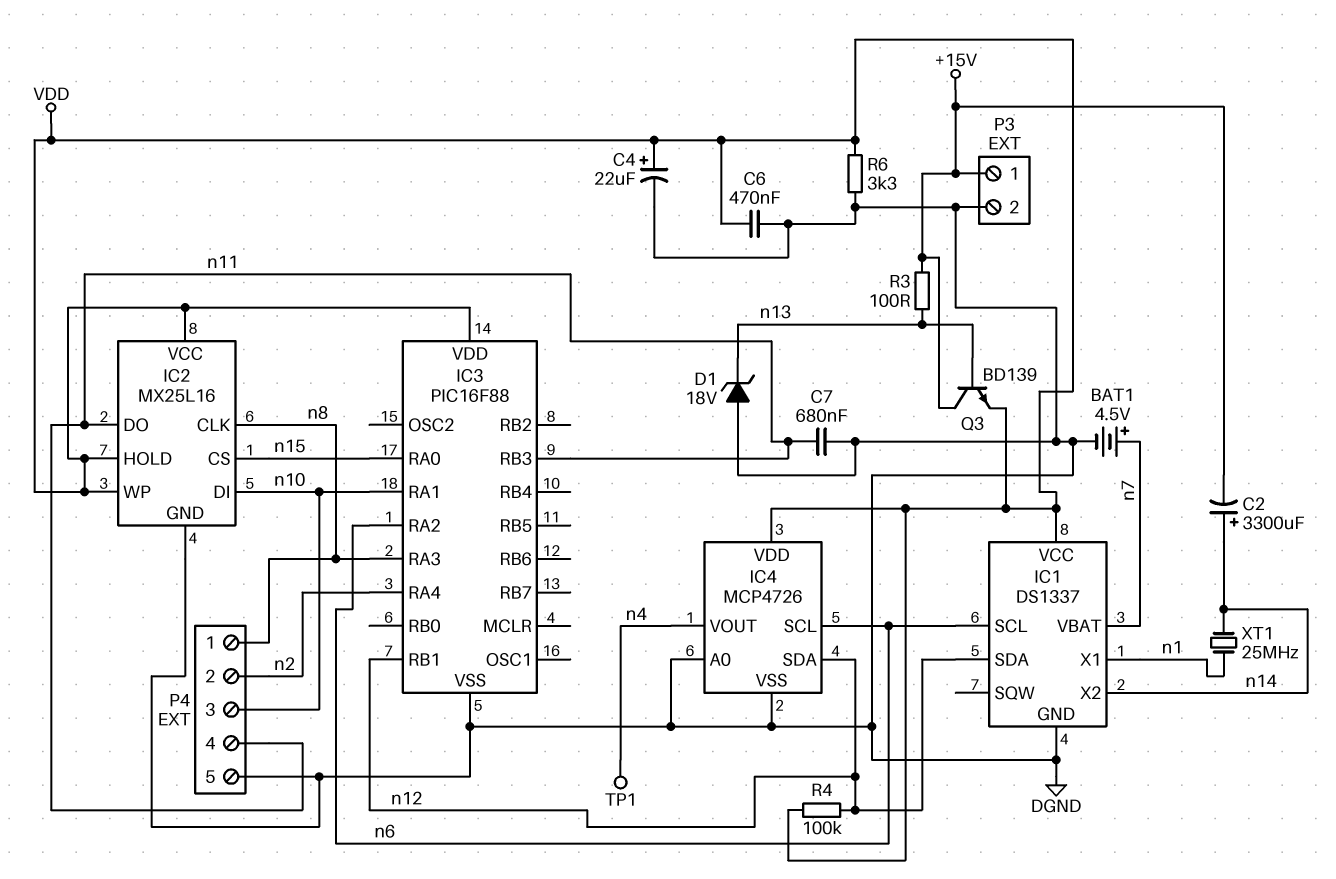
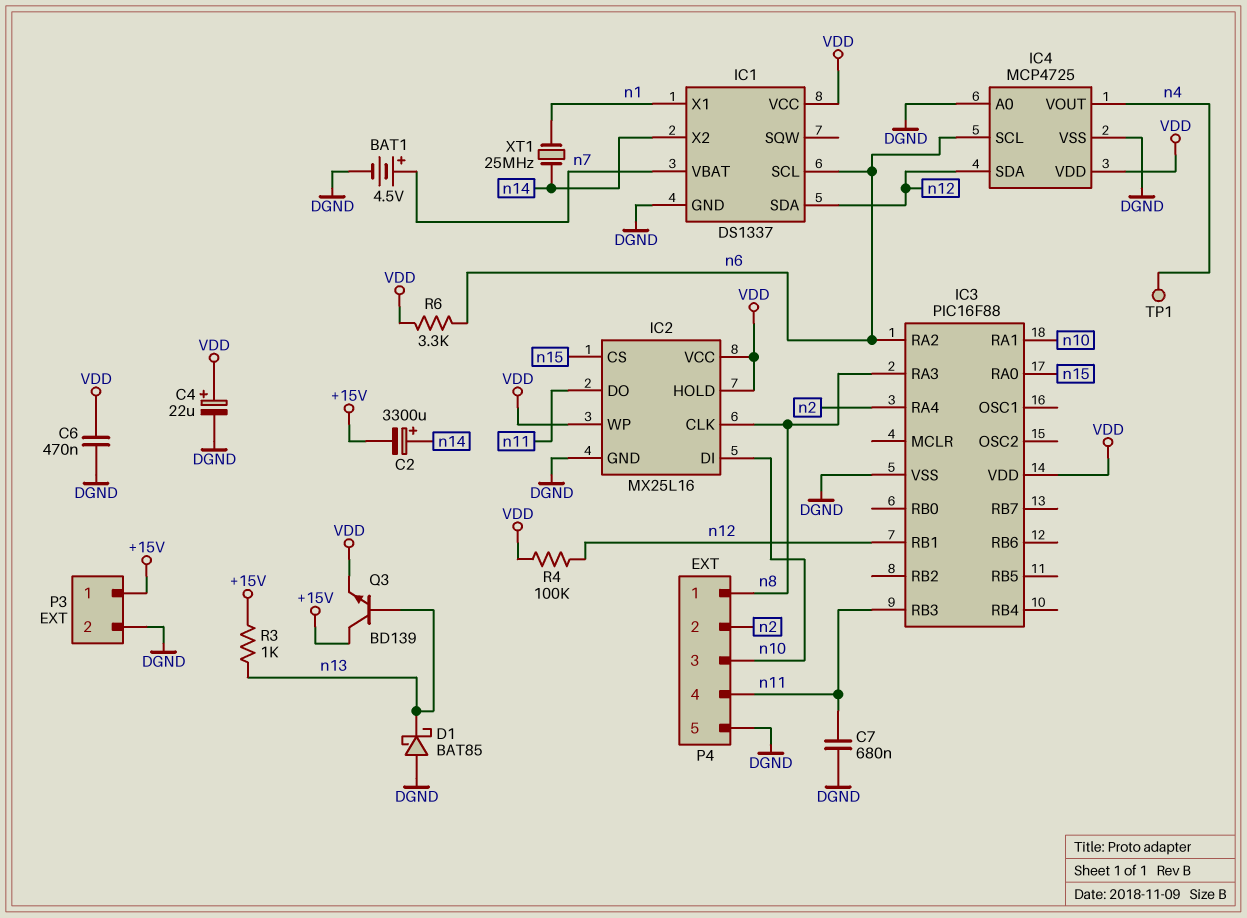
D1: zener 18V (A DGND, K n13) -> schottky BAT85 (A DGND, K n13)
IC4: MCP4726 -> MCP4725
R3: 100 (+15V, n13) -> 1k (+15V, n13)
R6: 3.3k (DGND, VDD) -> 3.3k (VDD, n6)

